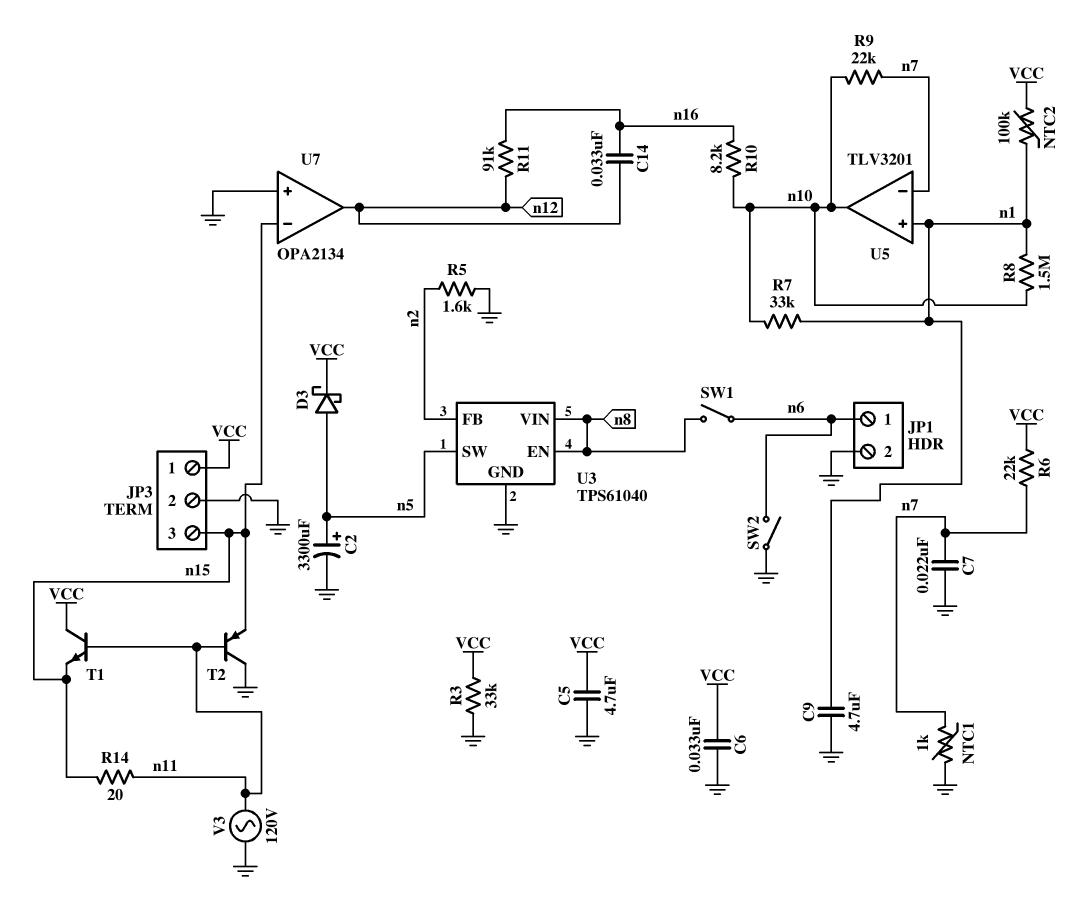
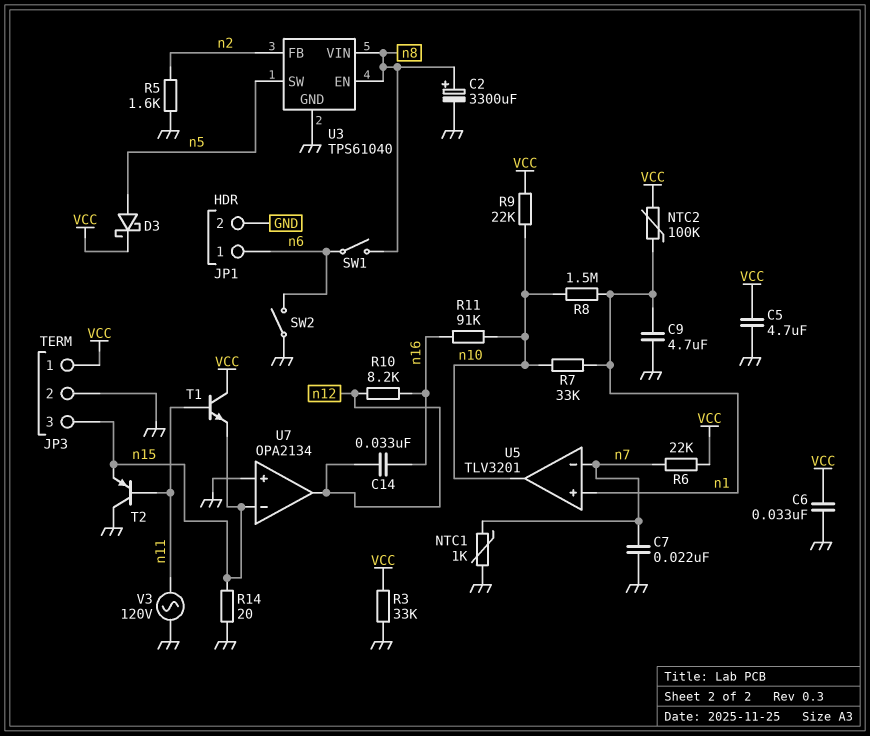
C2: 3300uF (plus n5, minus GND) -> 3300uF (plus n8, minus GND)
R9: 22k (n7, n10) -> 22k (VCC, n10)
R10: 8.2k (n10, n16) -> 8.2k (n12, n16)
R11: 91k (n12, n16) -> 91k (n10, n16)
R14: 20 (n11, n15) -> 20 (GND, n15)

